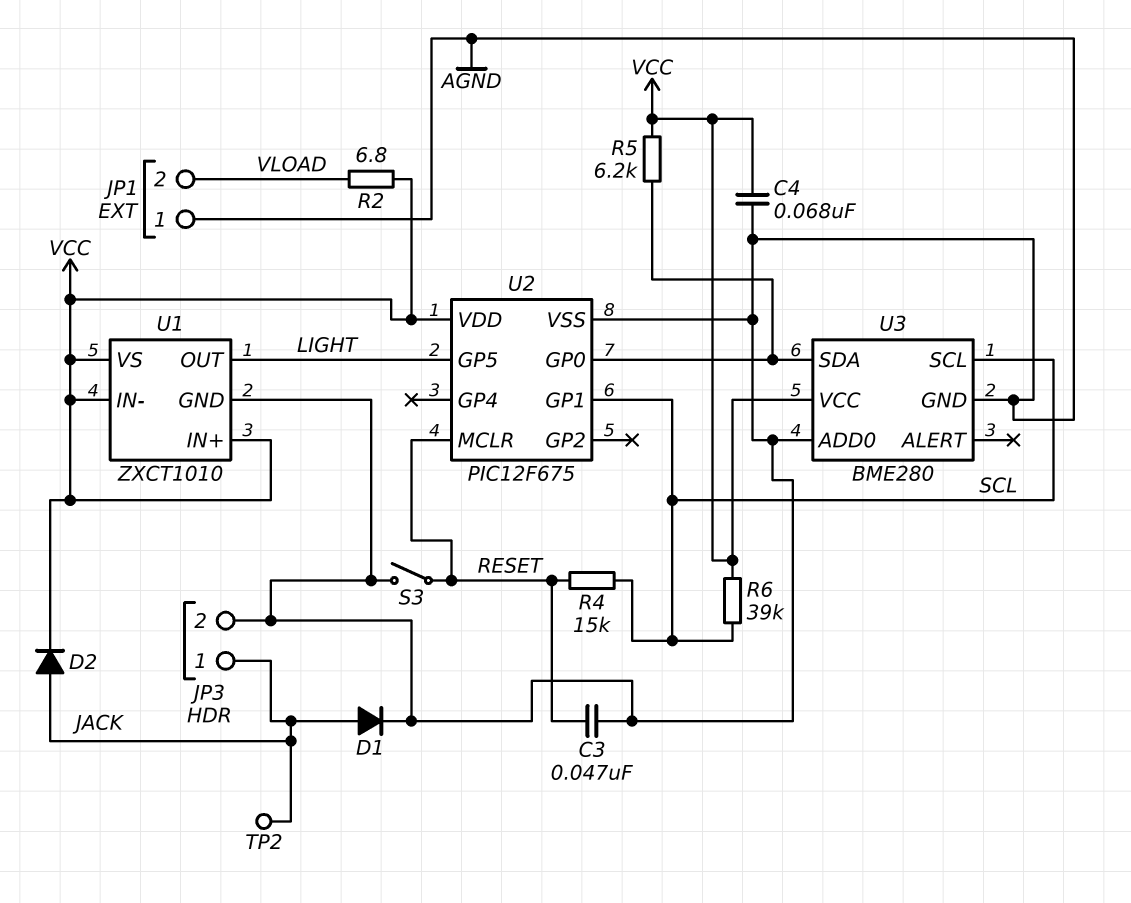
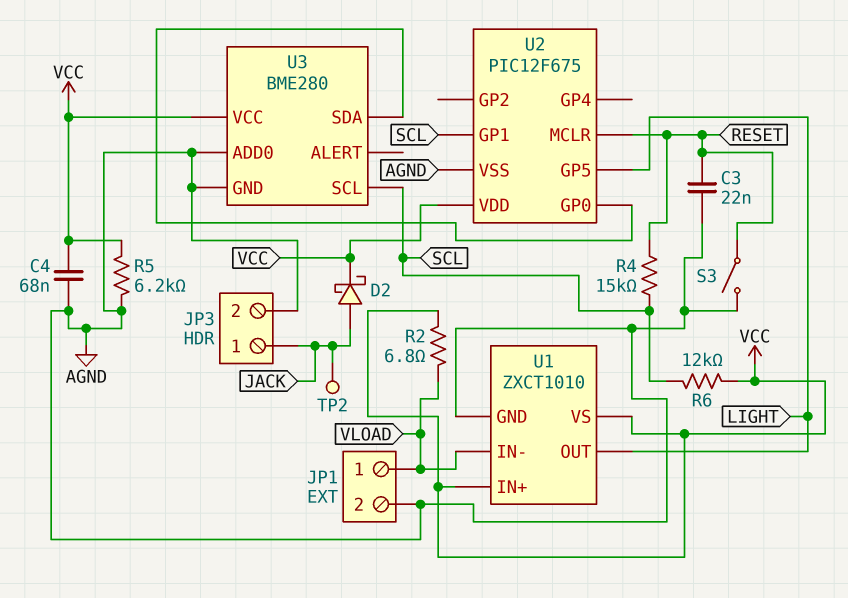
C3: 47nF (AGND, RESET) -> 22nF (AGND, RESET)
D1: diode (A JACK, K AGND) -> none
D2: diode (A JACK, K VCC) -> schottky (A JACK, K VCC)
JP1 pin 1: AGND -> VLOAD
JP1 pin 2: VLOAD -> AGND
R5: 6.2k (U2/GP0, VCC) -> 6.2k (AGND, VCC)
R6: 39k (SCL, VCC) -> 12k (SCL, VCC)
U1 pin IN-: VCC -> VLOAD

